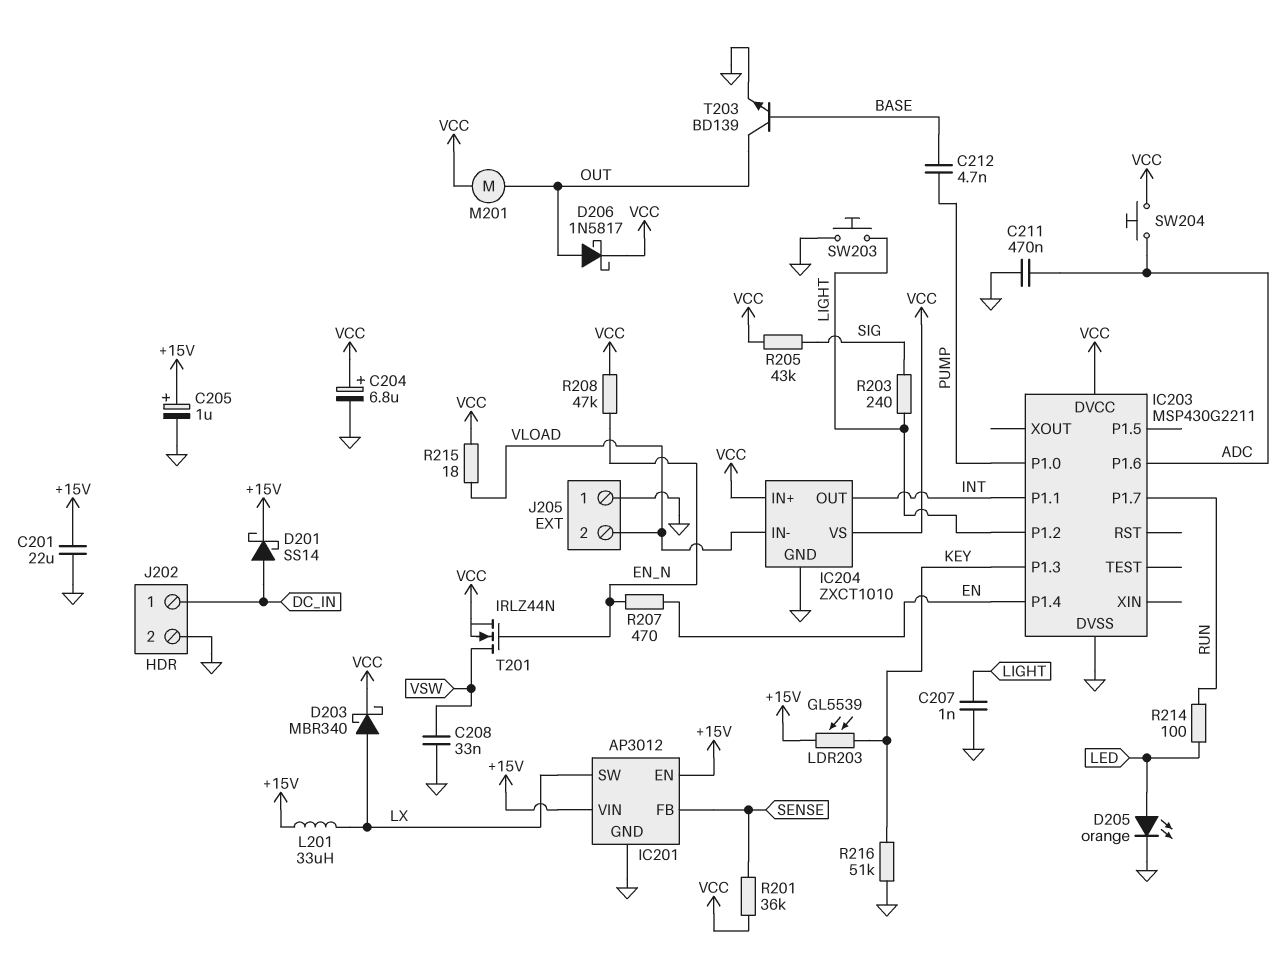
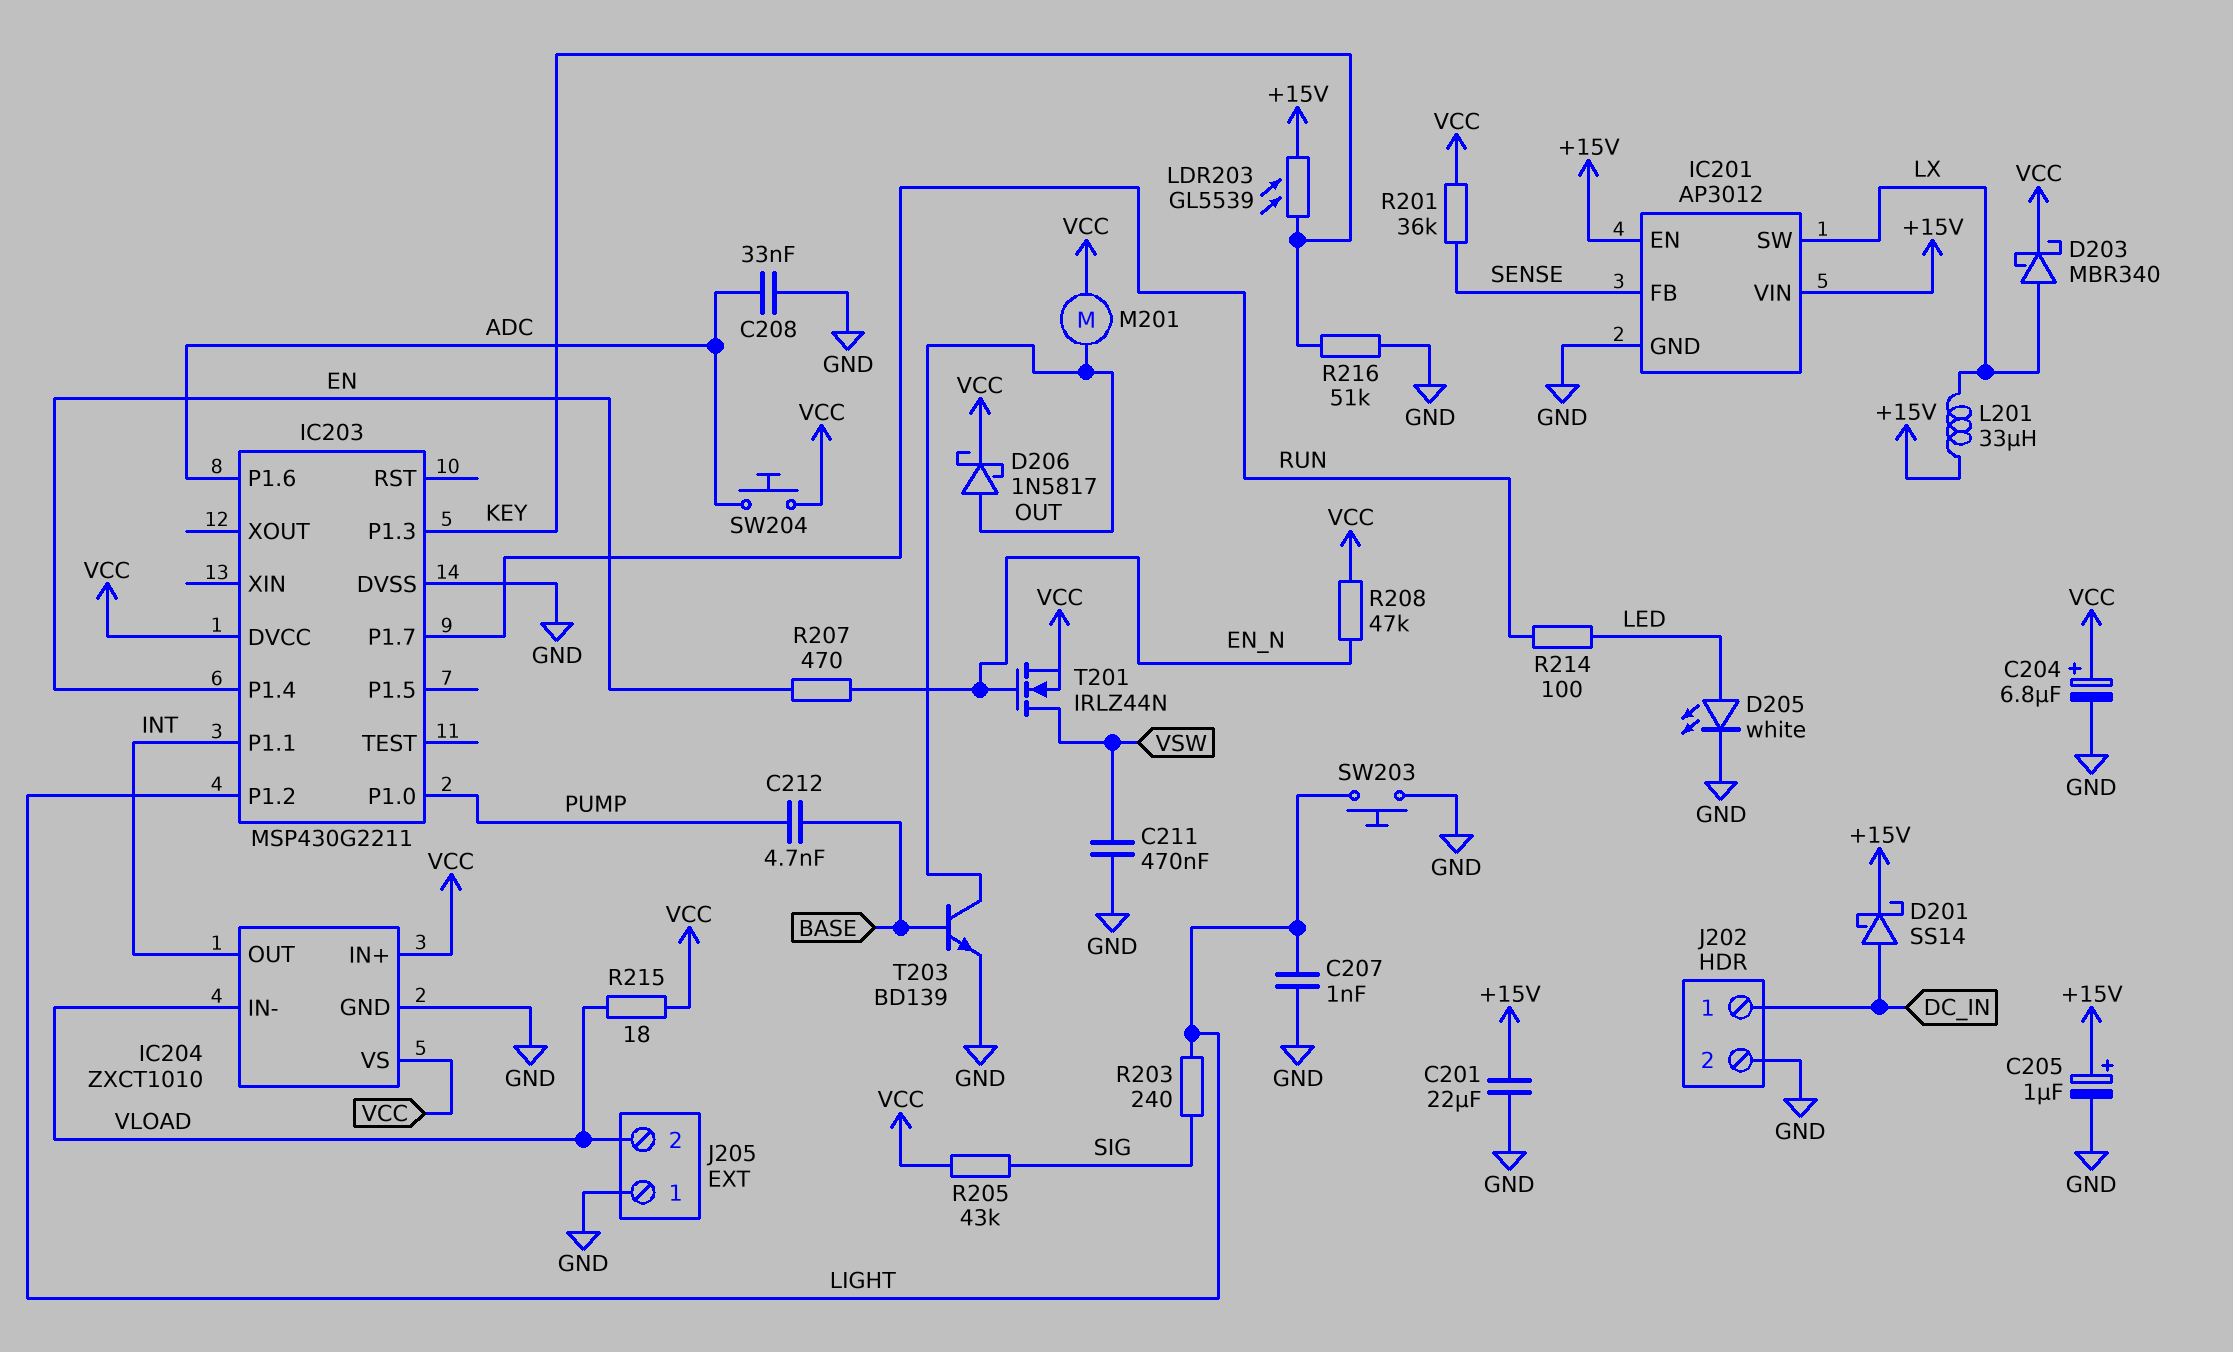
C208: 33nF (GND, VSW) -> 33nF (ADC, GND)
C211: 470nF (ADC, GND) -> 470nF (GND, VSW)
D205: LED orange (A LED, K GND) -> LED white (A LED, K GND)

